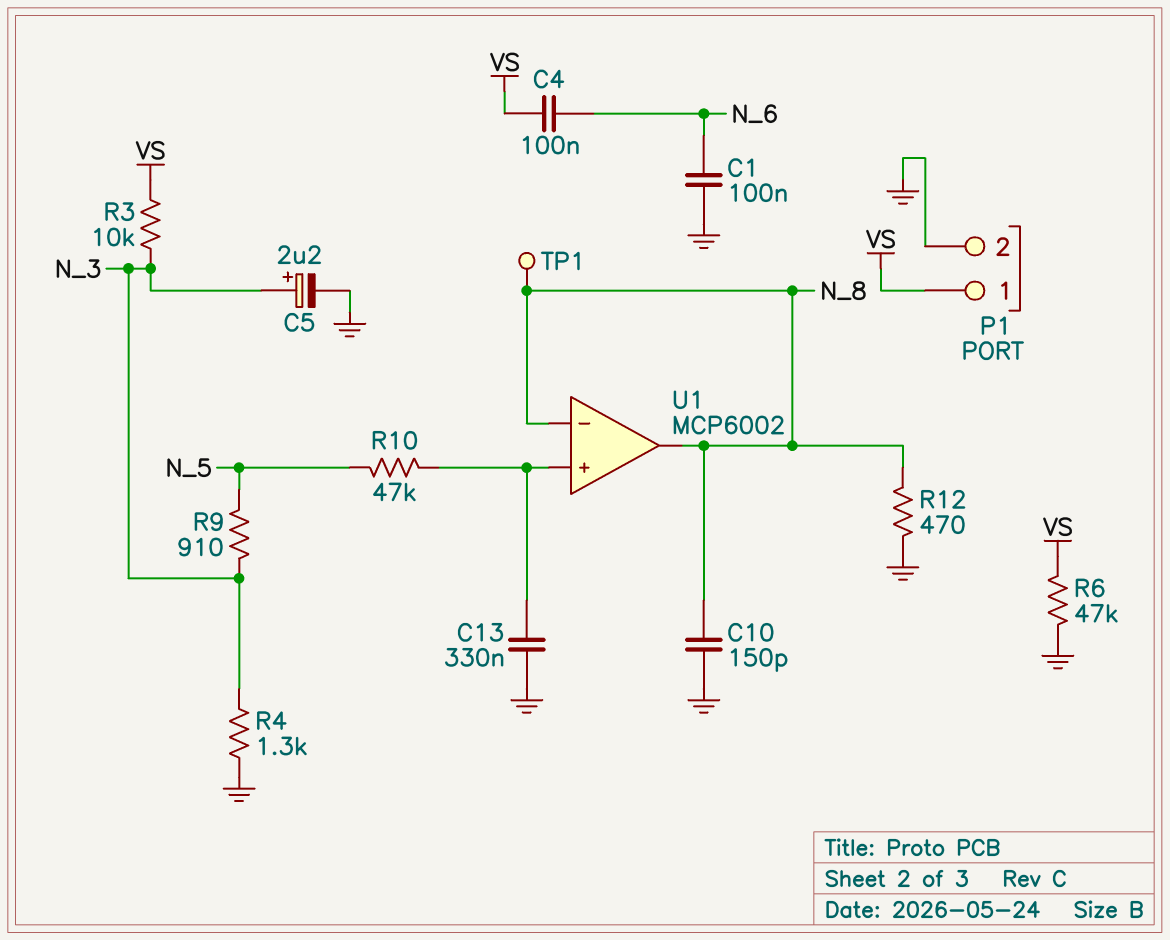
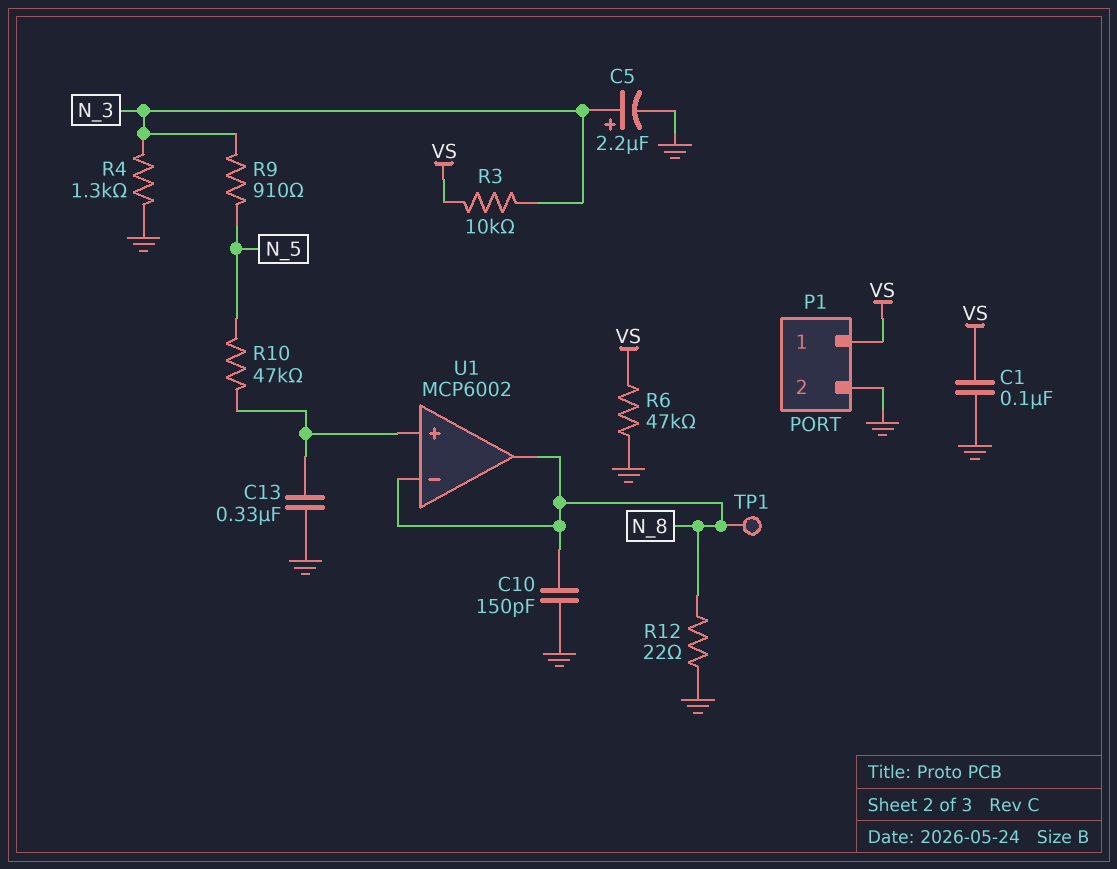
C1: 100nF (GND, N_6) -> 100nF (GND, VS)
C4: 100nF (N_6, VS) -> none
R12: 470 (GND, N_8) -> 22 (GND, N_8)

